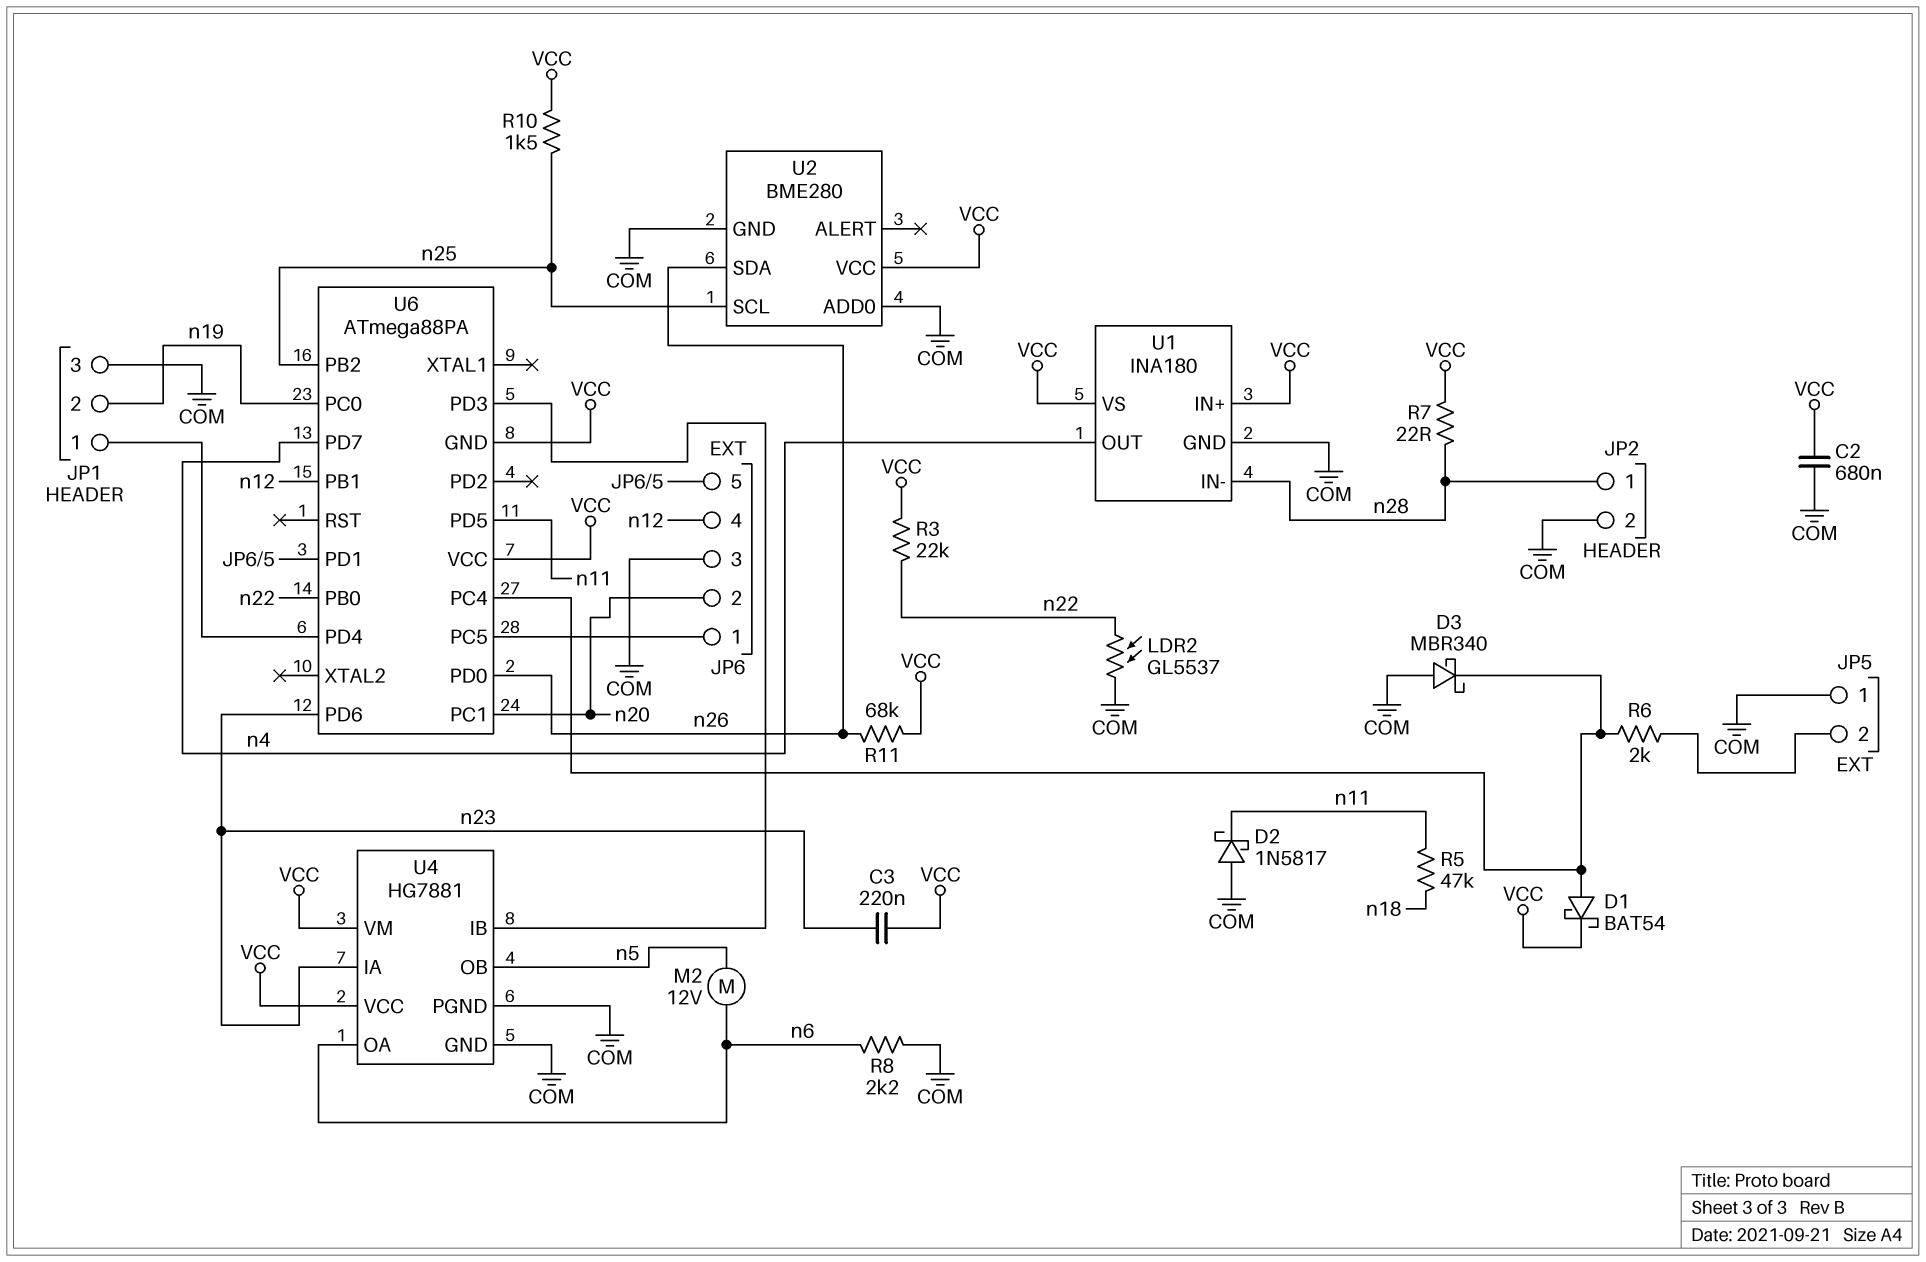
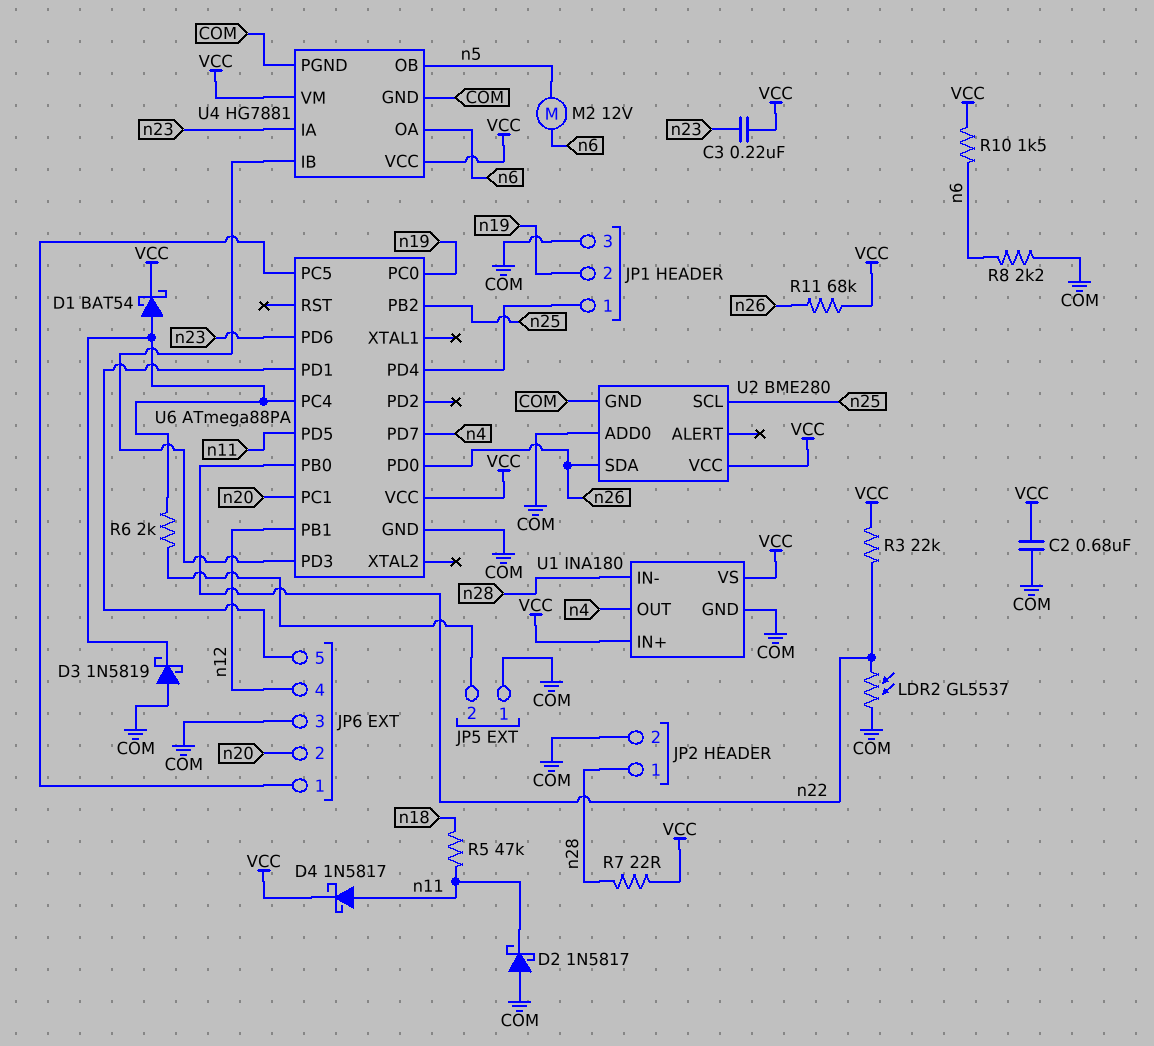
D3: schottky MBR340 (A COM, K U6/PC4) -> schottky 1N5819 (A COM, K U6/PC4)
D4: none -> schottky 1N5817 (A n11, K VCC)
R10: 1.5k (VCC, n25) -> 1.5k (VCC, n6)
U6 pin GND: VCC -> COM

